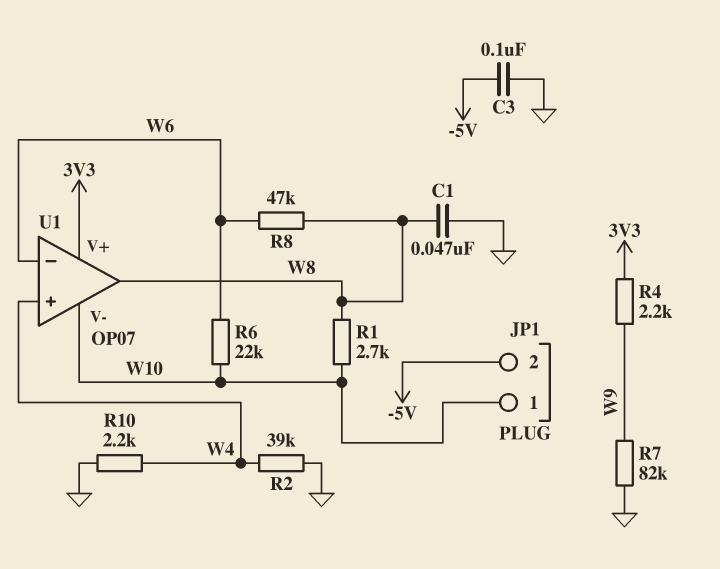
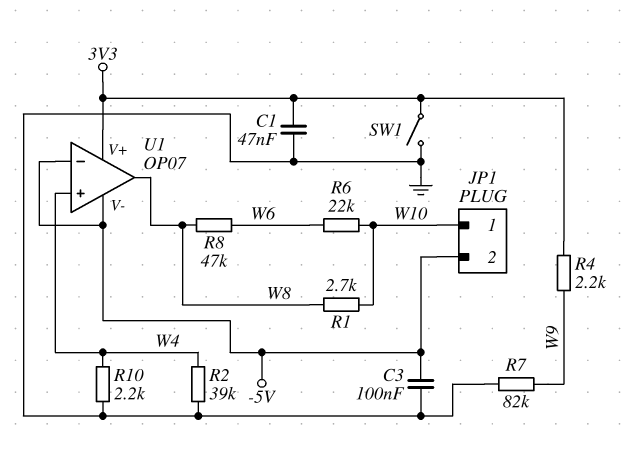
C1: 47nF (GND, W8) -> 47nF (3V3, GND)
SW1: none -> switch (3V3, GND)
U1 pin V-: W10 -> -5V
U1 pin in-: W6 -> -5V

